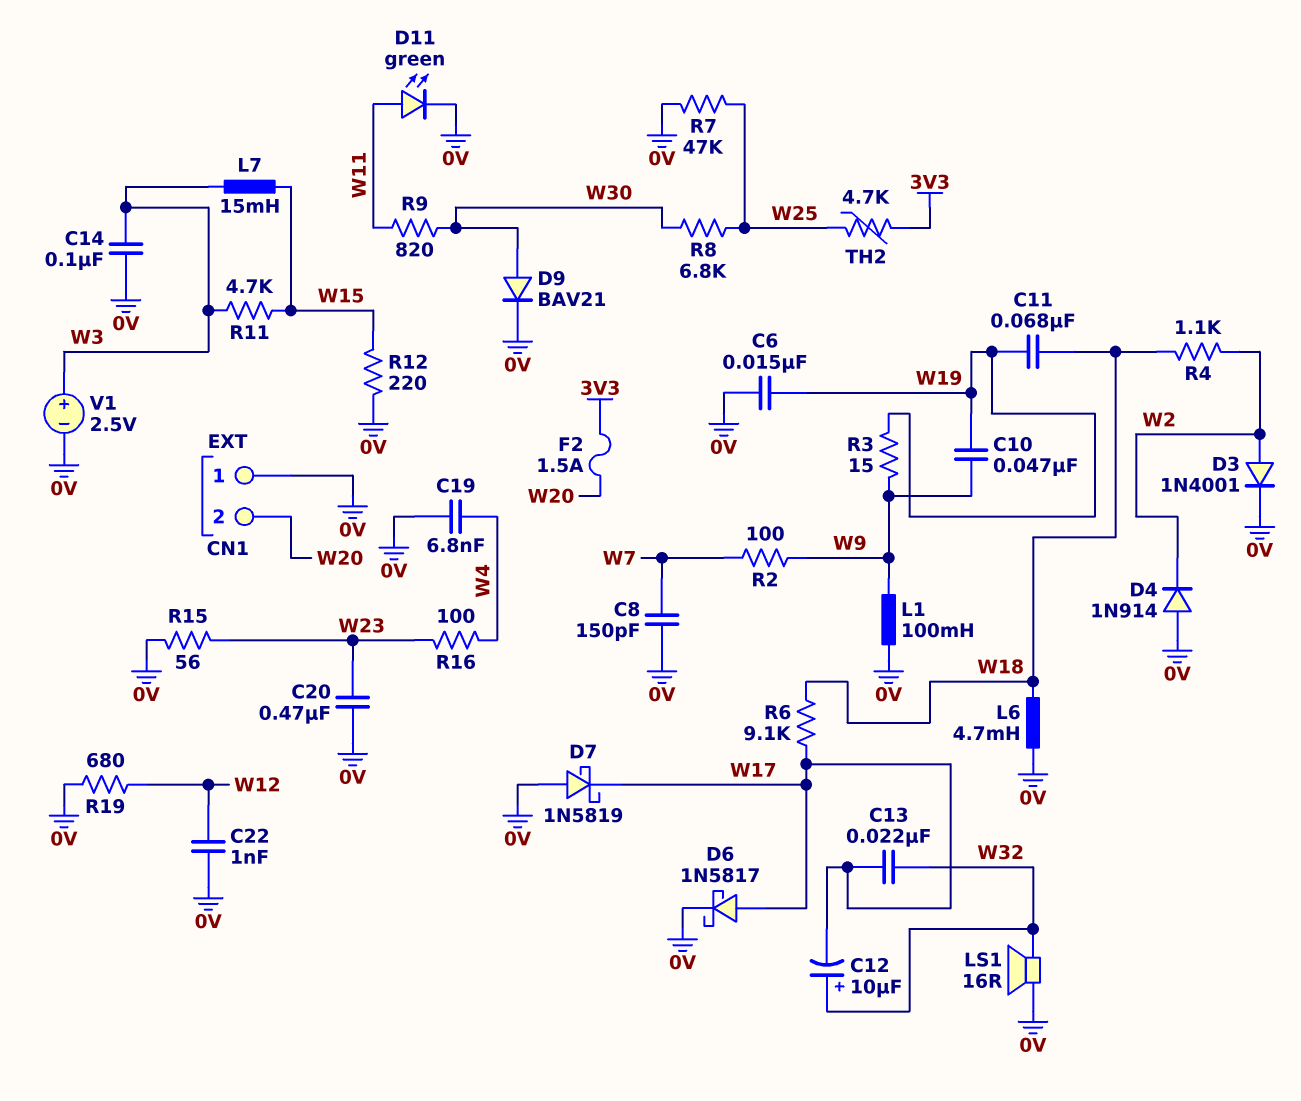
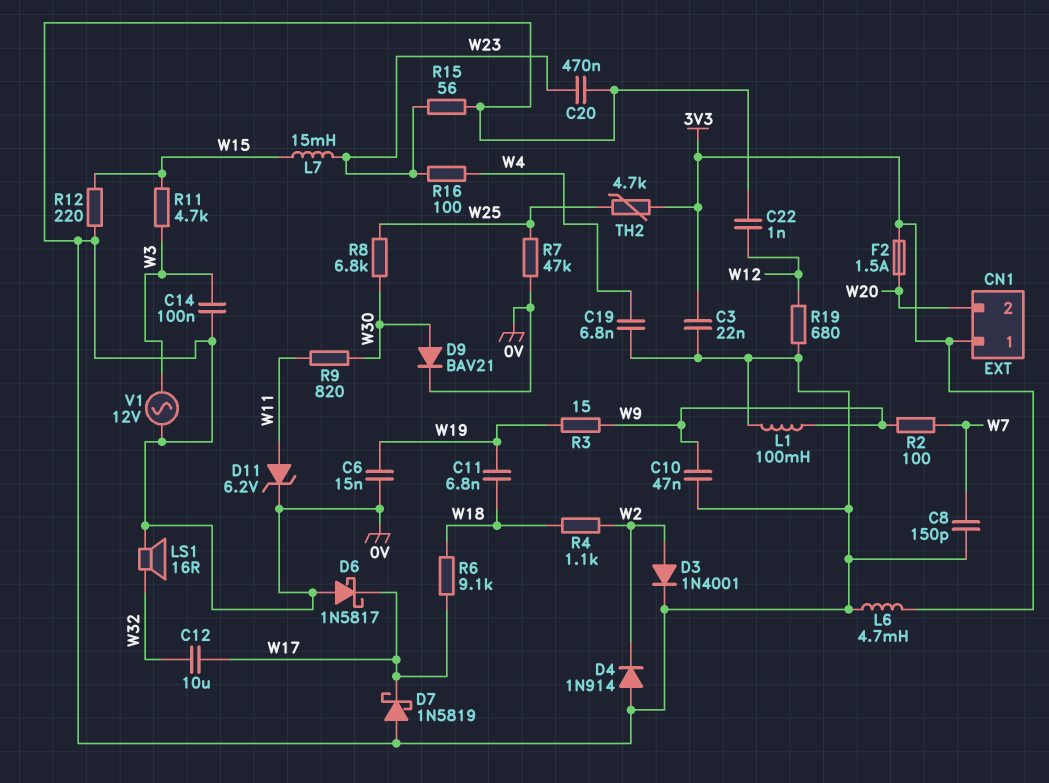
C3: none -> 22nF (0V, 3V3)
C10: 47nF (W9, W19) -> 47nF (0V, W9)
C11: 68nF (W18, W19) -> 6.8nF (W18, W19)
C12: 10uF (plus W32, minus W17) -> 10uF (W17, W32)
C13: 22nF (W17, W32) -> none
CN1 pin 1: 0V -> 3V3
D6: schottky 1N5817 (A W17, K 0V) -> schottky 1N5817 (A 0V, K W17)
D11: LED green (A W11, K 0V) -> zener 6.2V (A W11, K 0V)
L6: 4.7mH (0V, W18) -> 4.7mH (0V, 3V3)
L7: 15mH (W3, W15) -> 15mH (W15, W23)
V1: 2.5V (plus W3, minus 0V) -> AC 12V (0V, W3)

